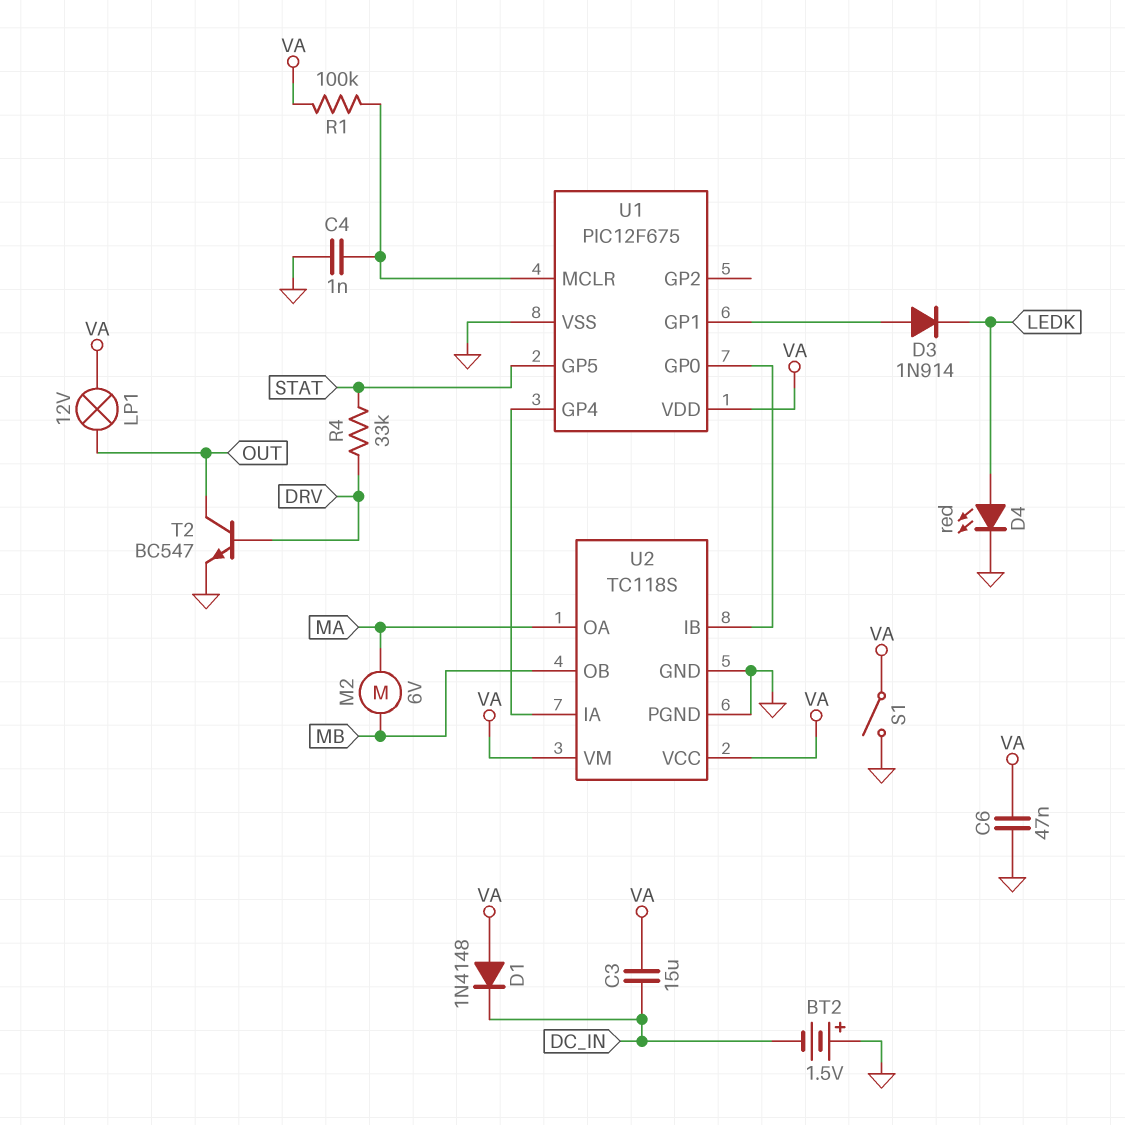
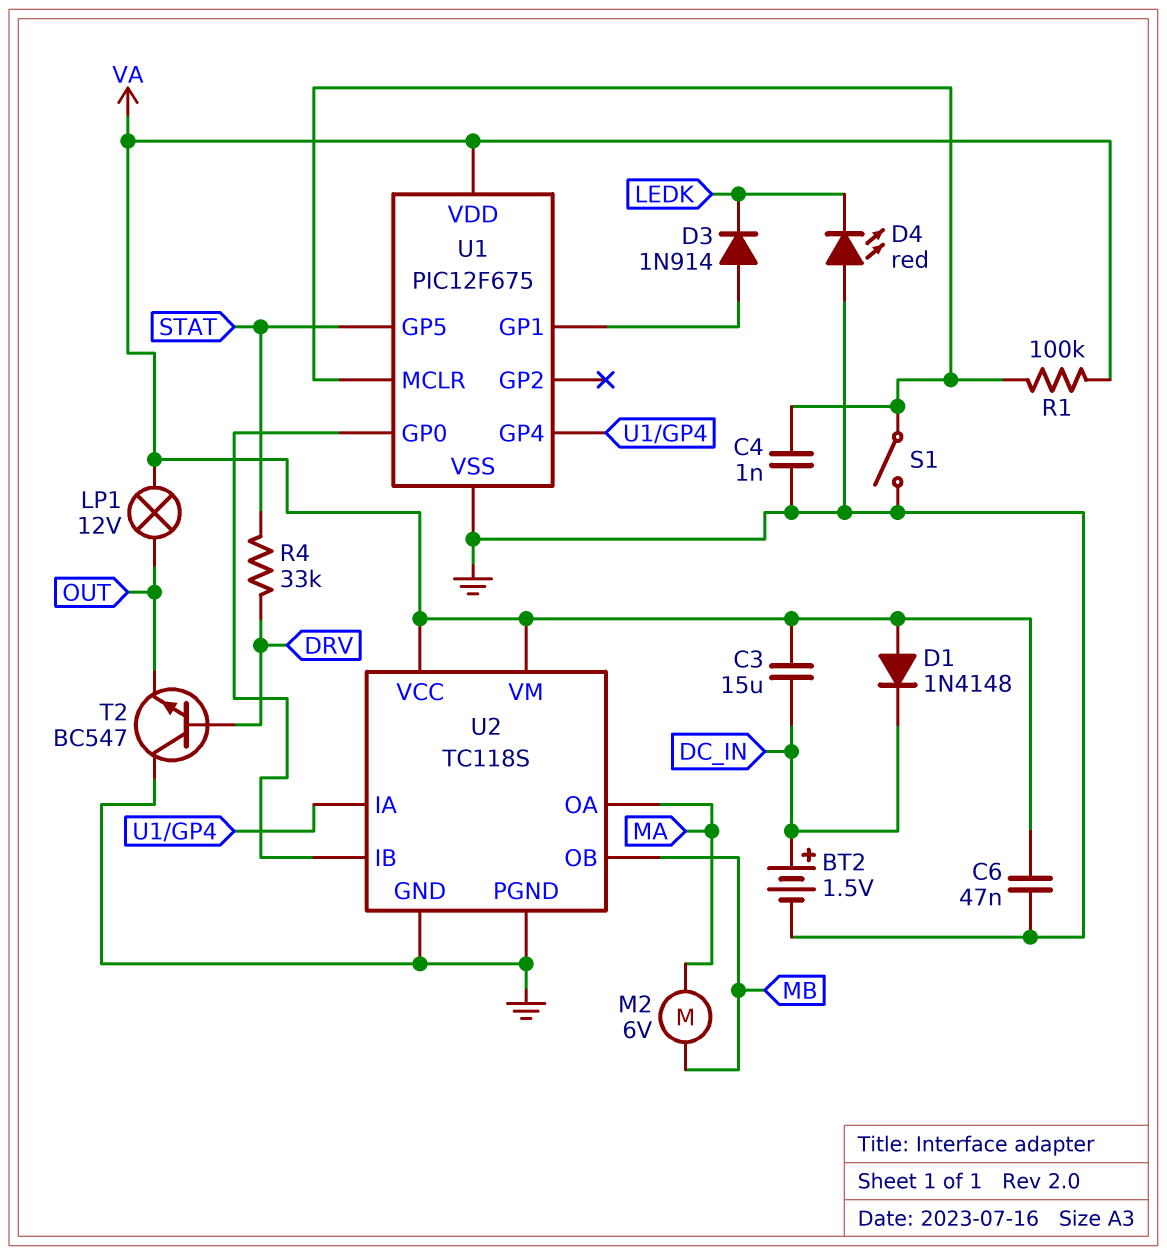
BT2: 1.5V (plus GND, minus DC_IN) -> 1.5V (plus DC_IN, minus GND)
D4: LED red (A LEDK, K GND) -> LED red (A GND, K LEDK)
S1: switch (GND, VA) -> switch (GND, U1/MCLR)
T2: NPN BC547 (B DRV, C OUT, E GND) -> NPN BC547 (B DRV, C GND, E OUT)

